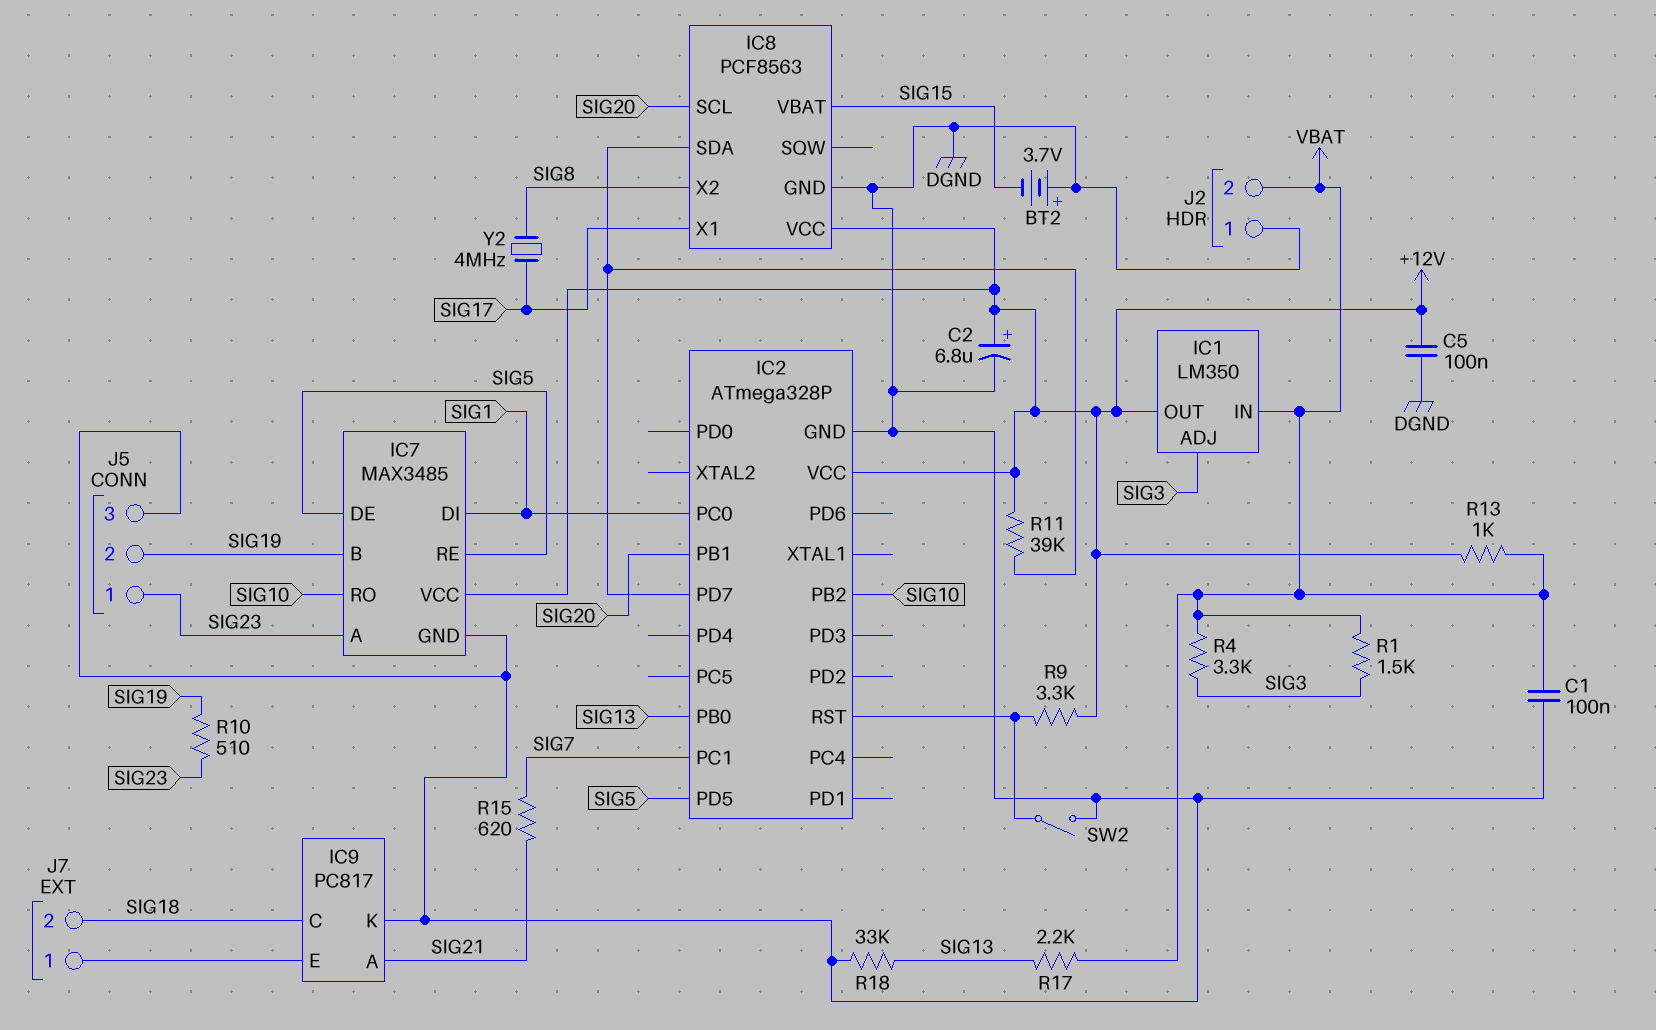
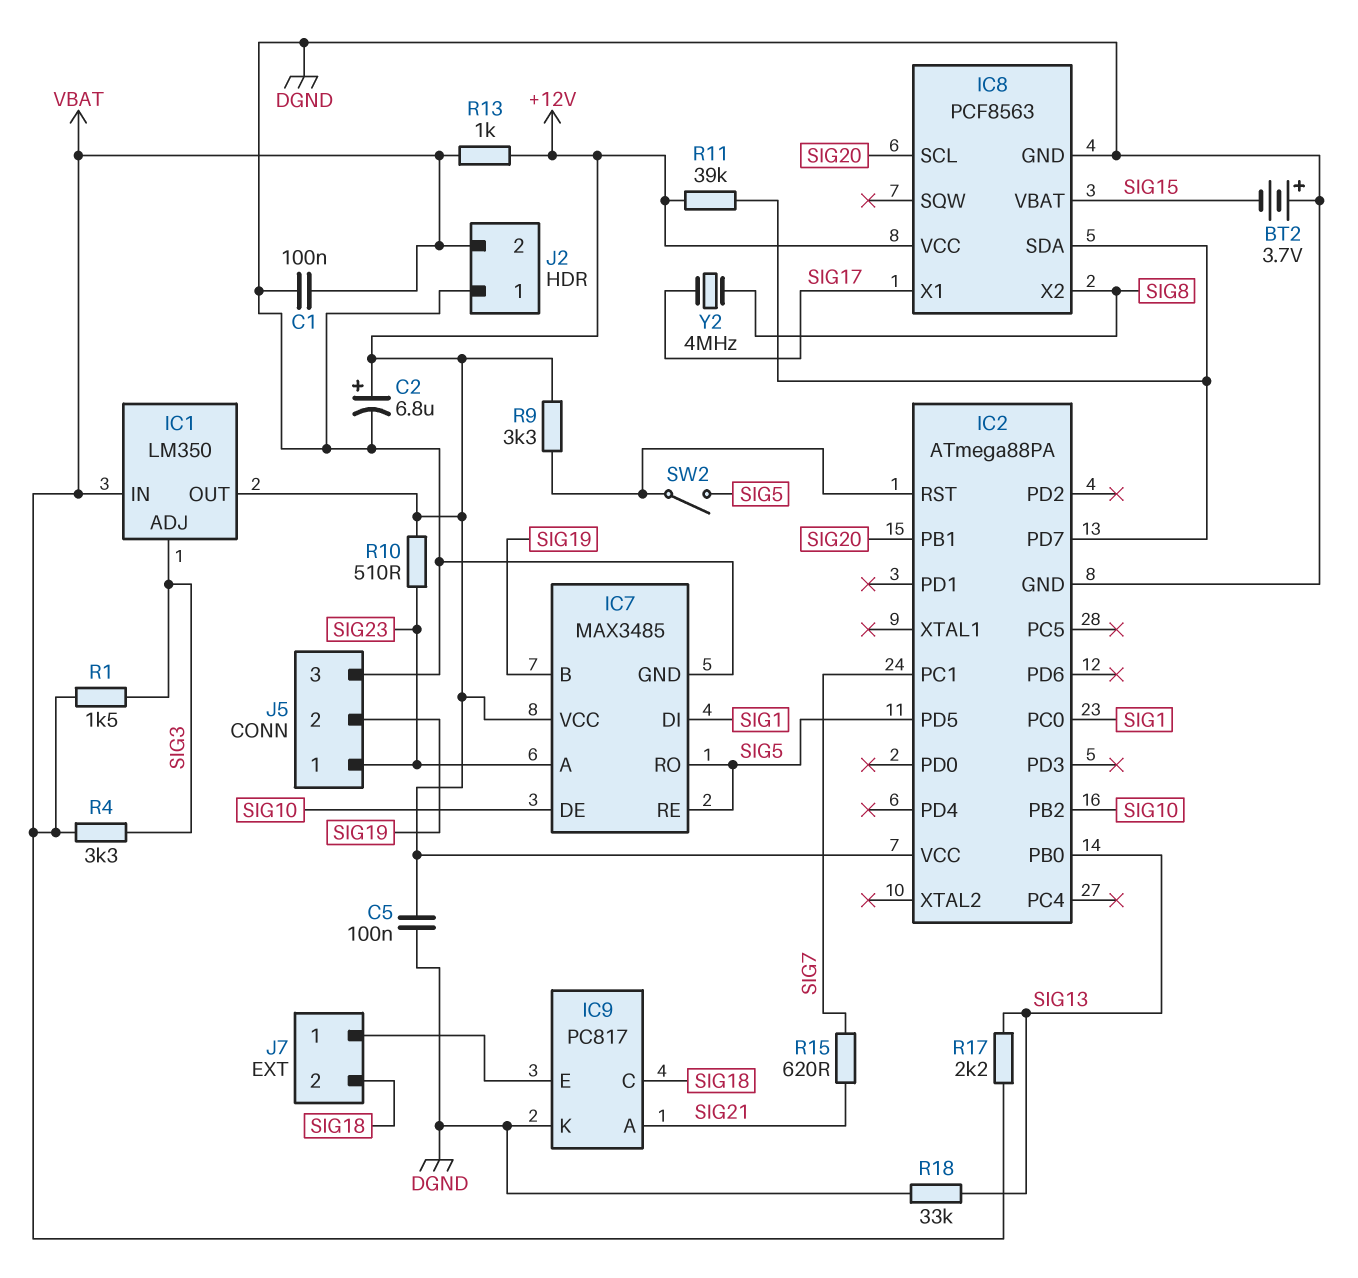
IC2: ATmega328P -> ATmega88PA
IC7 pin DE: SIG5 -> SIG10
IC7 pin RO: SIG10 -> SIG5
R10: 510 (SIG19, SIG23) -> 510 (+12V, SIG23)
SW2: switch (DGND, IC2/RST) -> switch (IC2/RST, SIG5)

